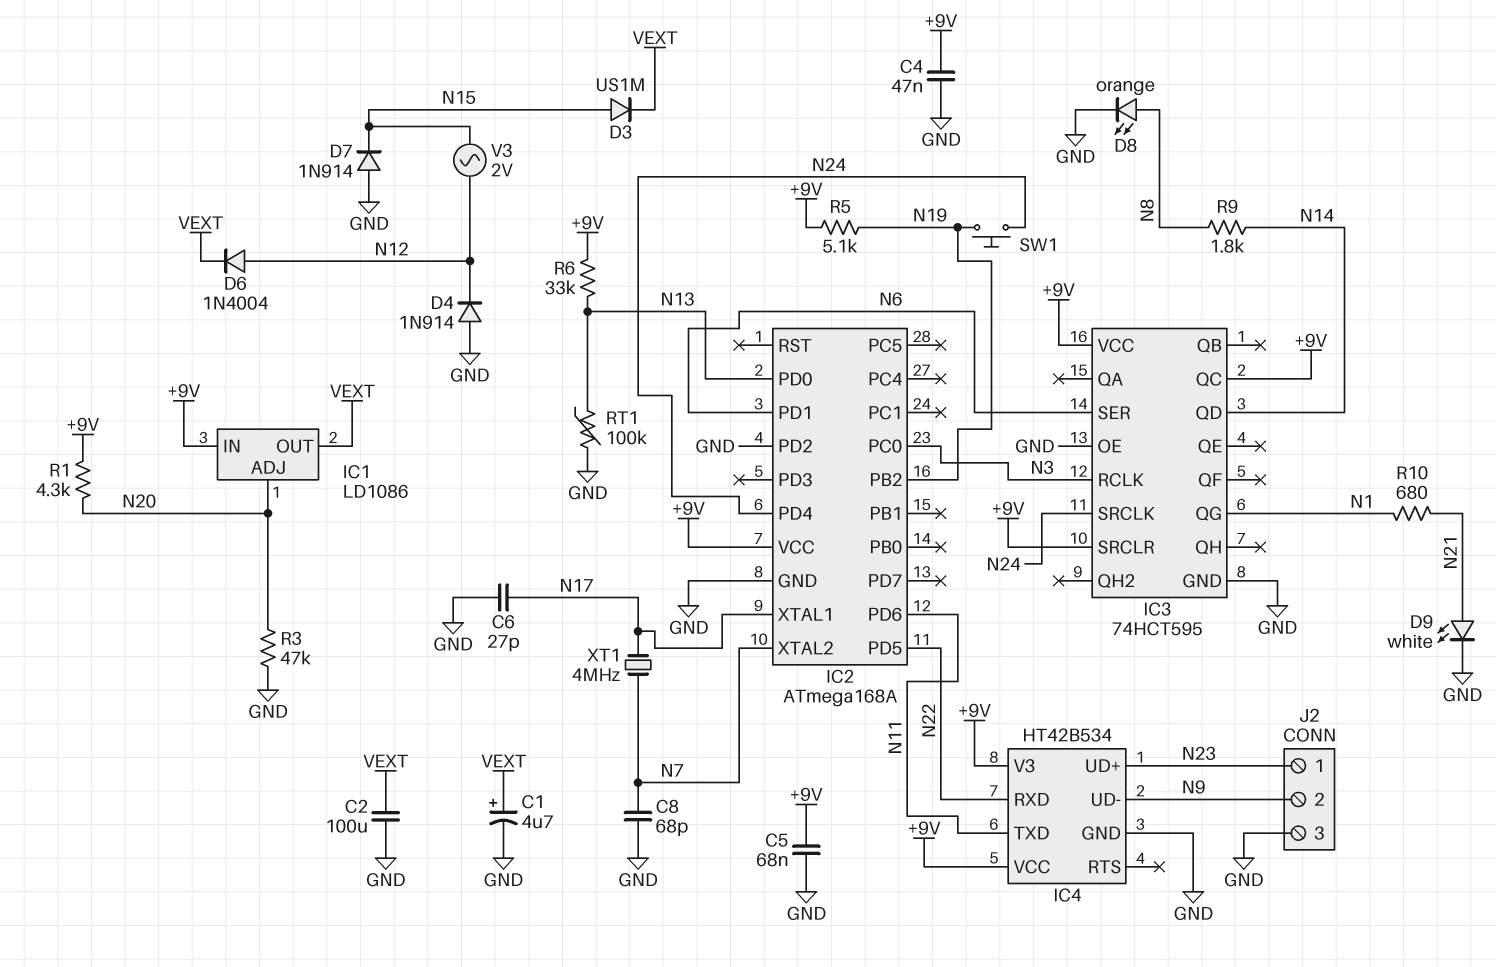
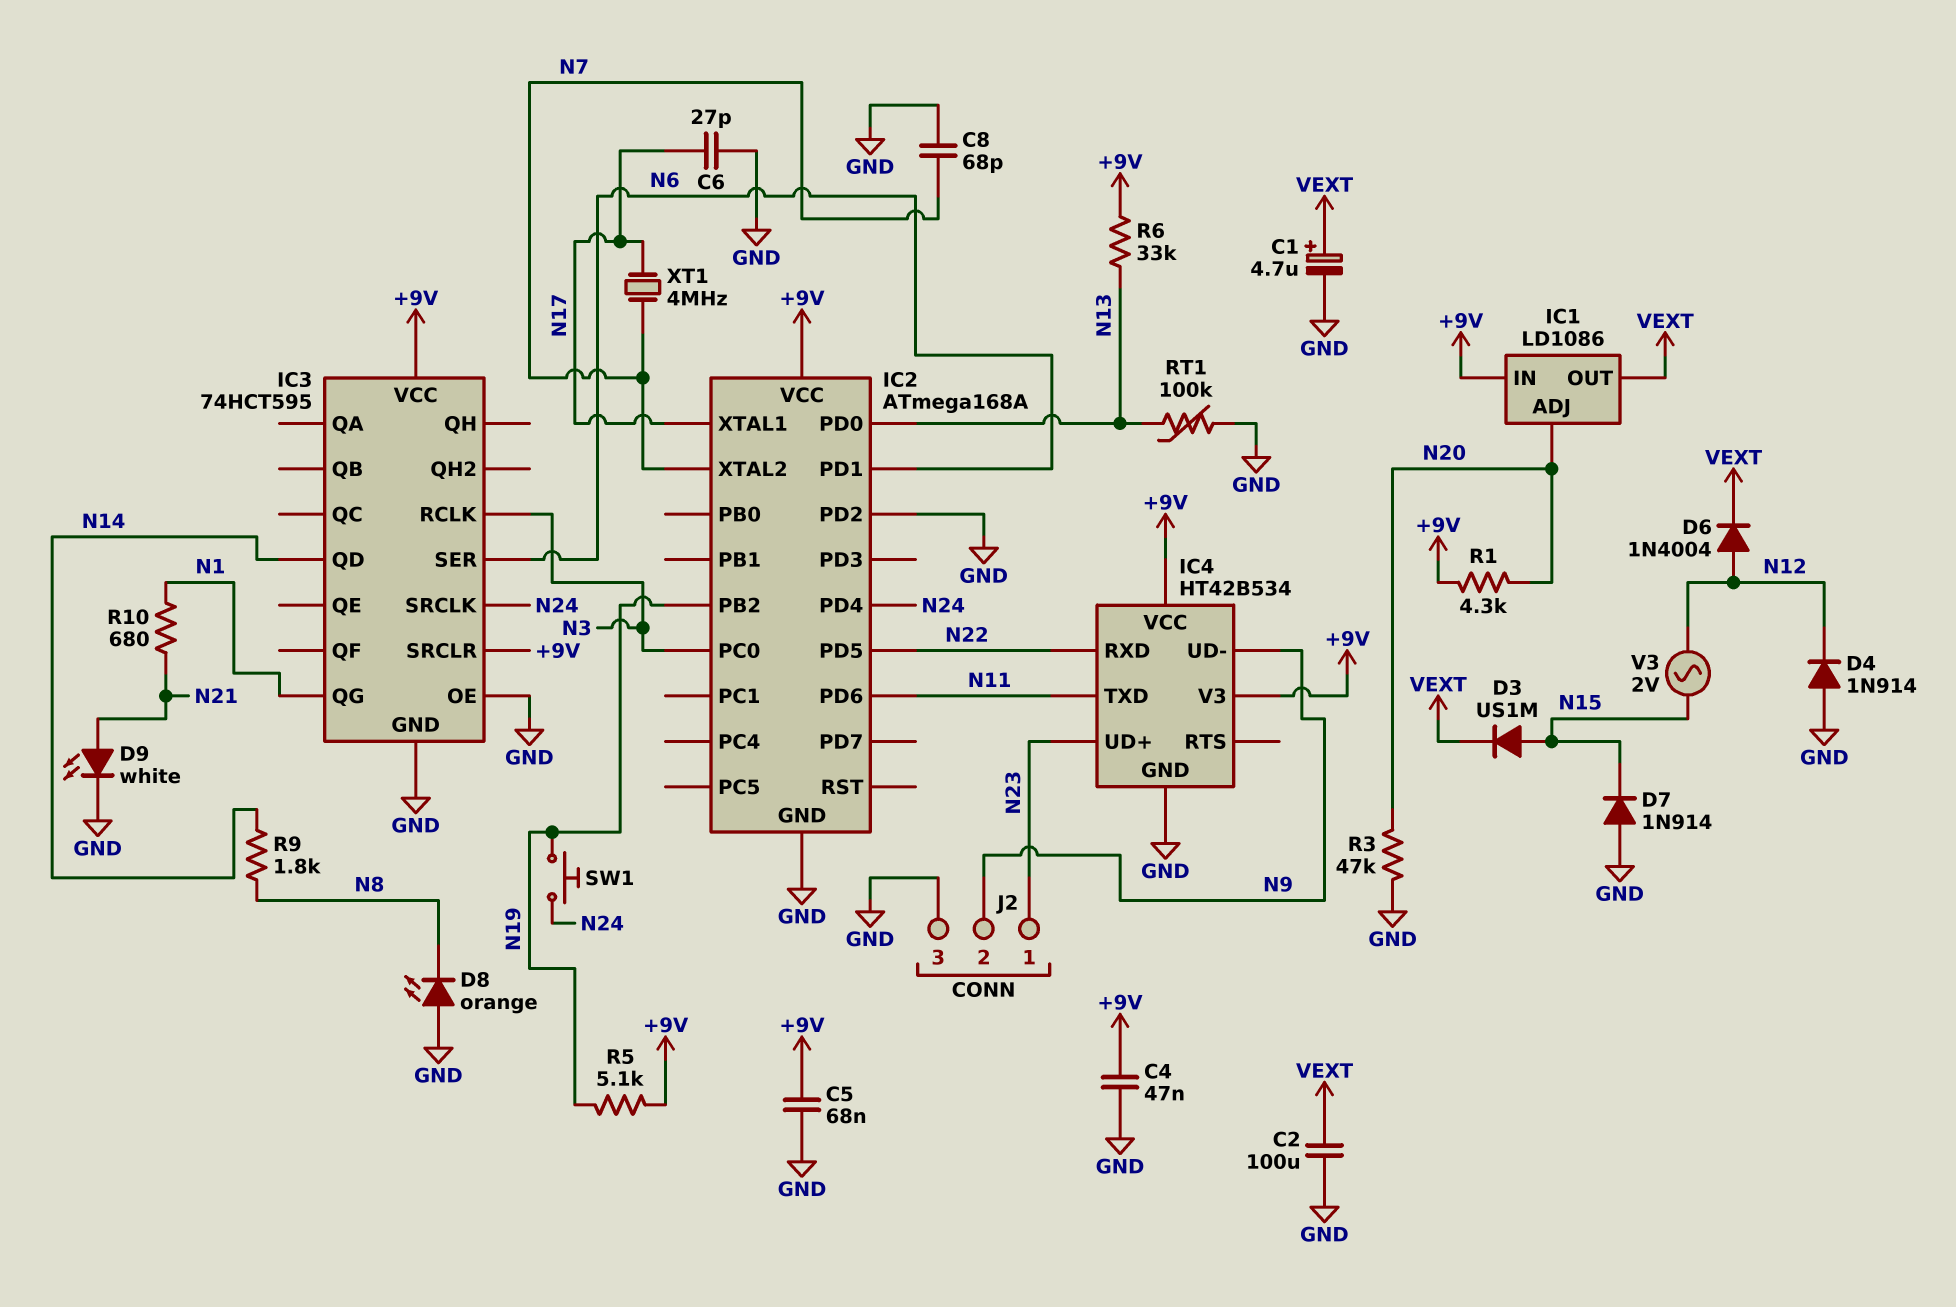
D8: LED orange (A N8, K GND) -> LED orange (A GND, K N8)
IC3 pin QC: +9V -> none

